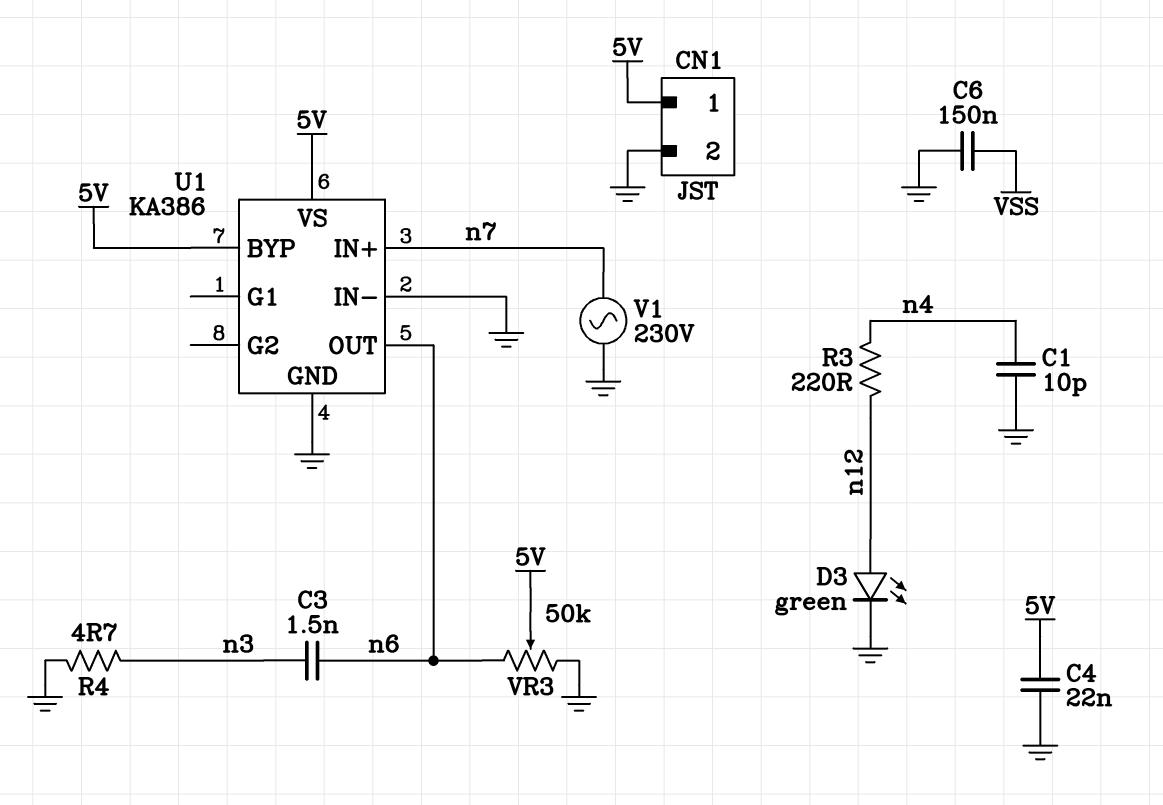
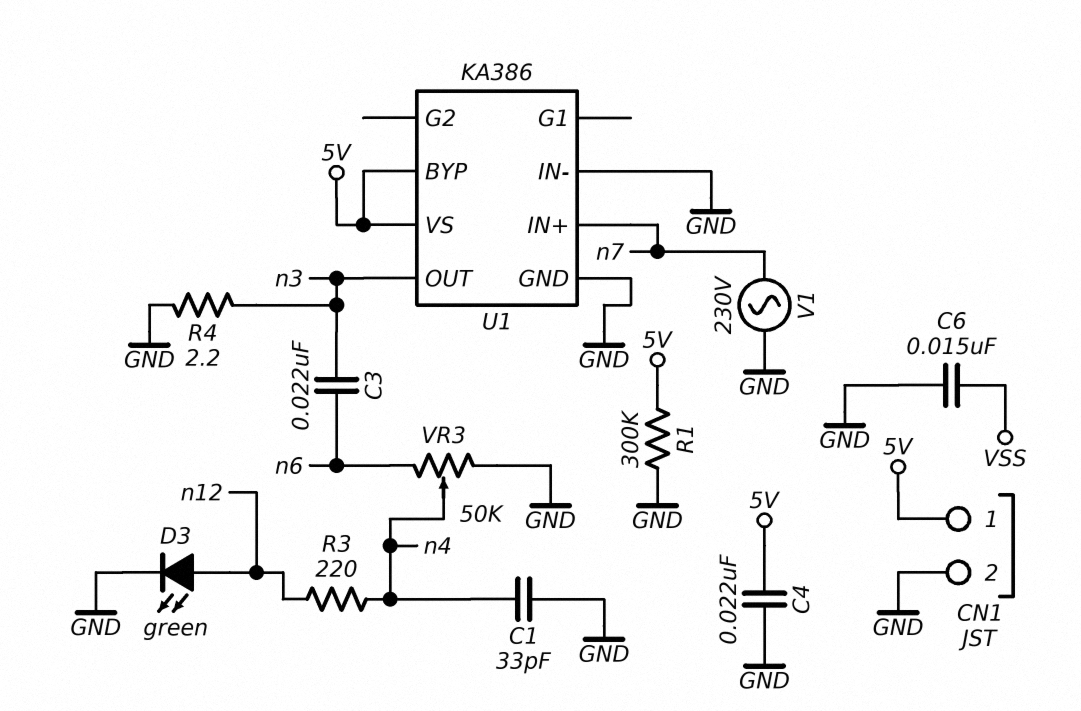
C1: 10pF (GND, n4) -> 33pF (GND, n4)
C3: 1.5nF (n3, n6) -> 22nF (n3, n6)
C6: 150nF (GND, VSS) -> 15nF (GND, VSS)
R1: none -> 300k (5V, GND)
R4: 4.7 (GND, n3) -> 2.2 (GND, n3)
U1 pin OUT: n6 -> n3
VR3: 50k (GND, n6, wiper 5V) -> 50k (GND, n6, wiper n4)

